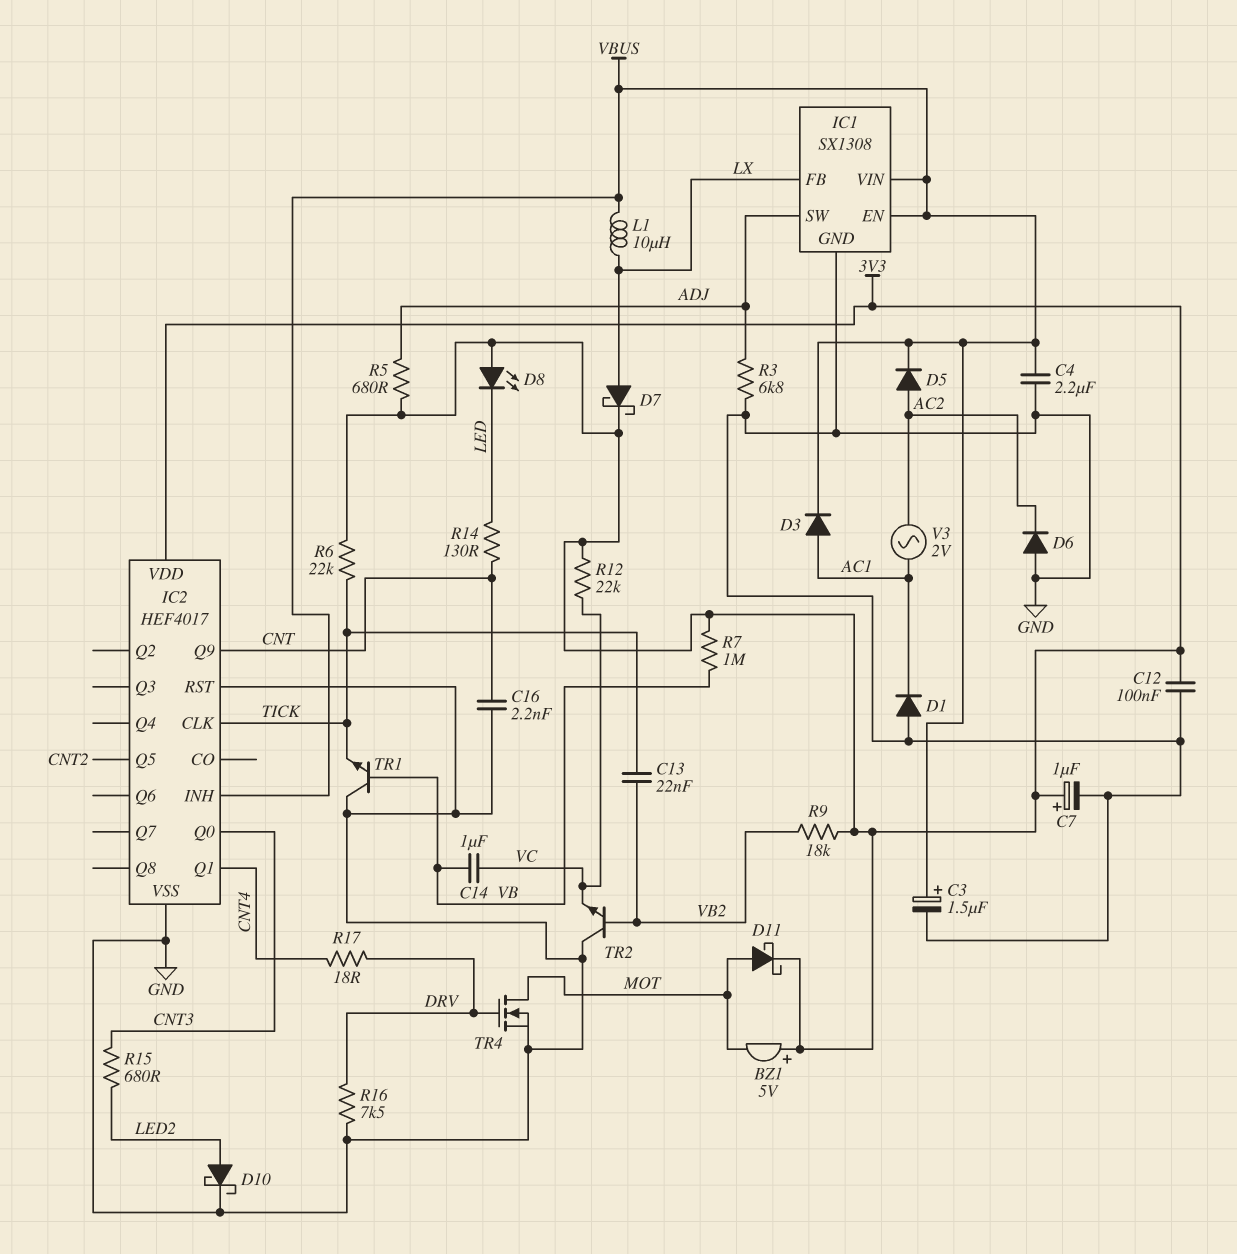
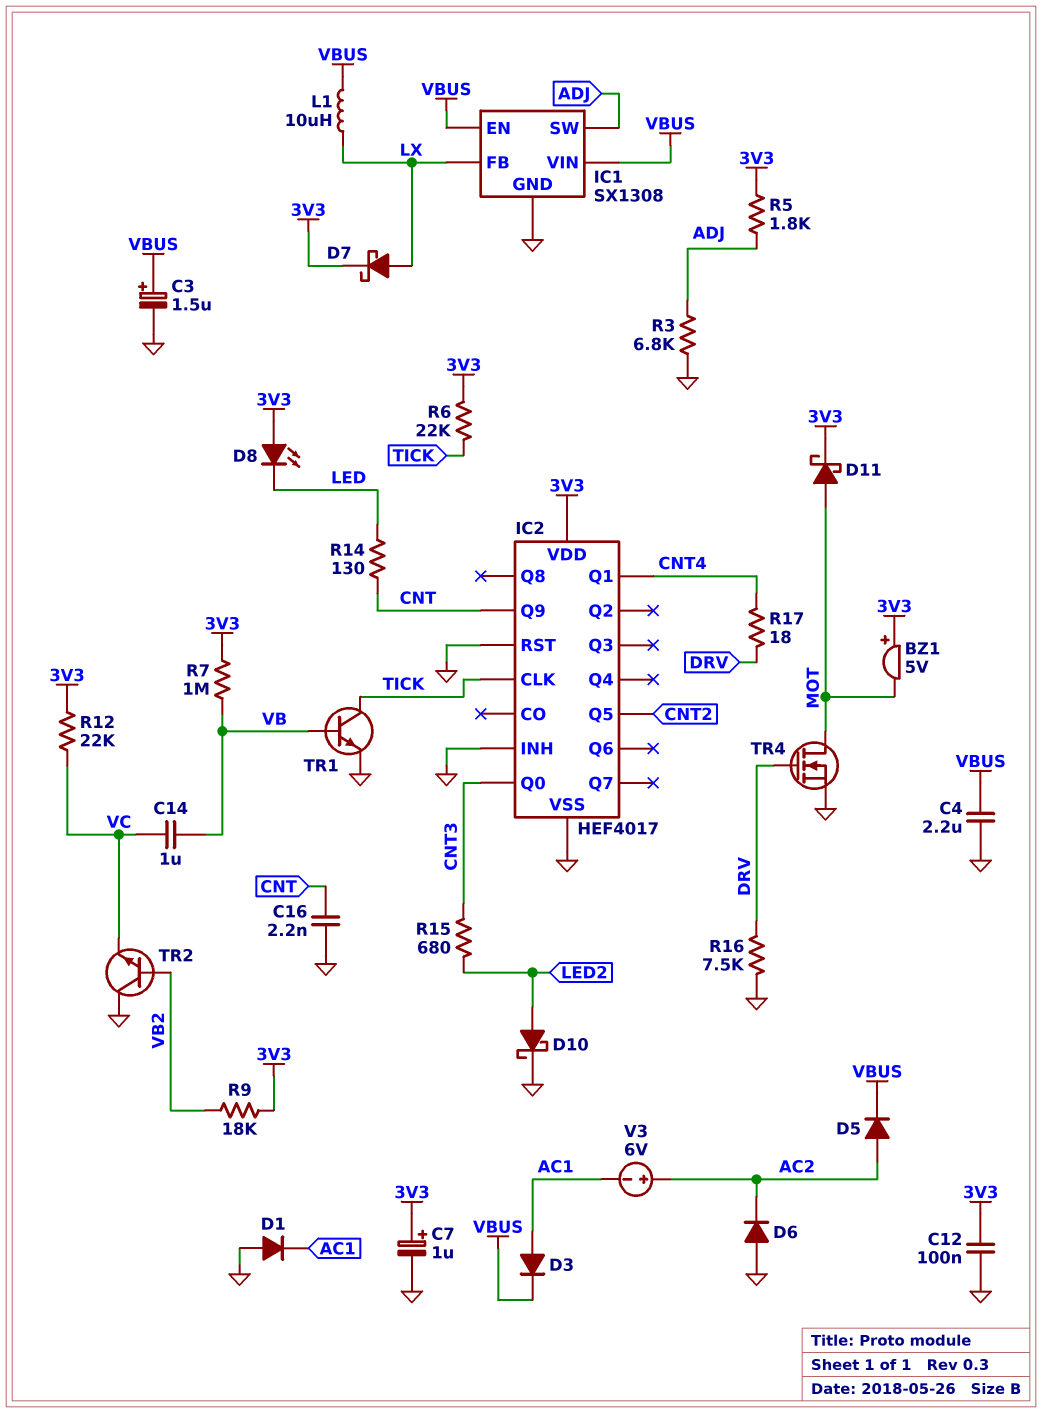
C13: 22nF (TICK, VB2) -> none
IC2 pin INH: VBUS -> GND
R5: 680 (3V3, ADJ) -> 1.8k (3V3, ADJ)
TR1: NPN (B VB, C GND, E TICK) -> NPN (B VB, C TICK, E GND)
V3: AC 2V (AC1, AC2) -> 6V (plus AC2, minus AC1)

